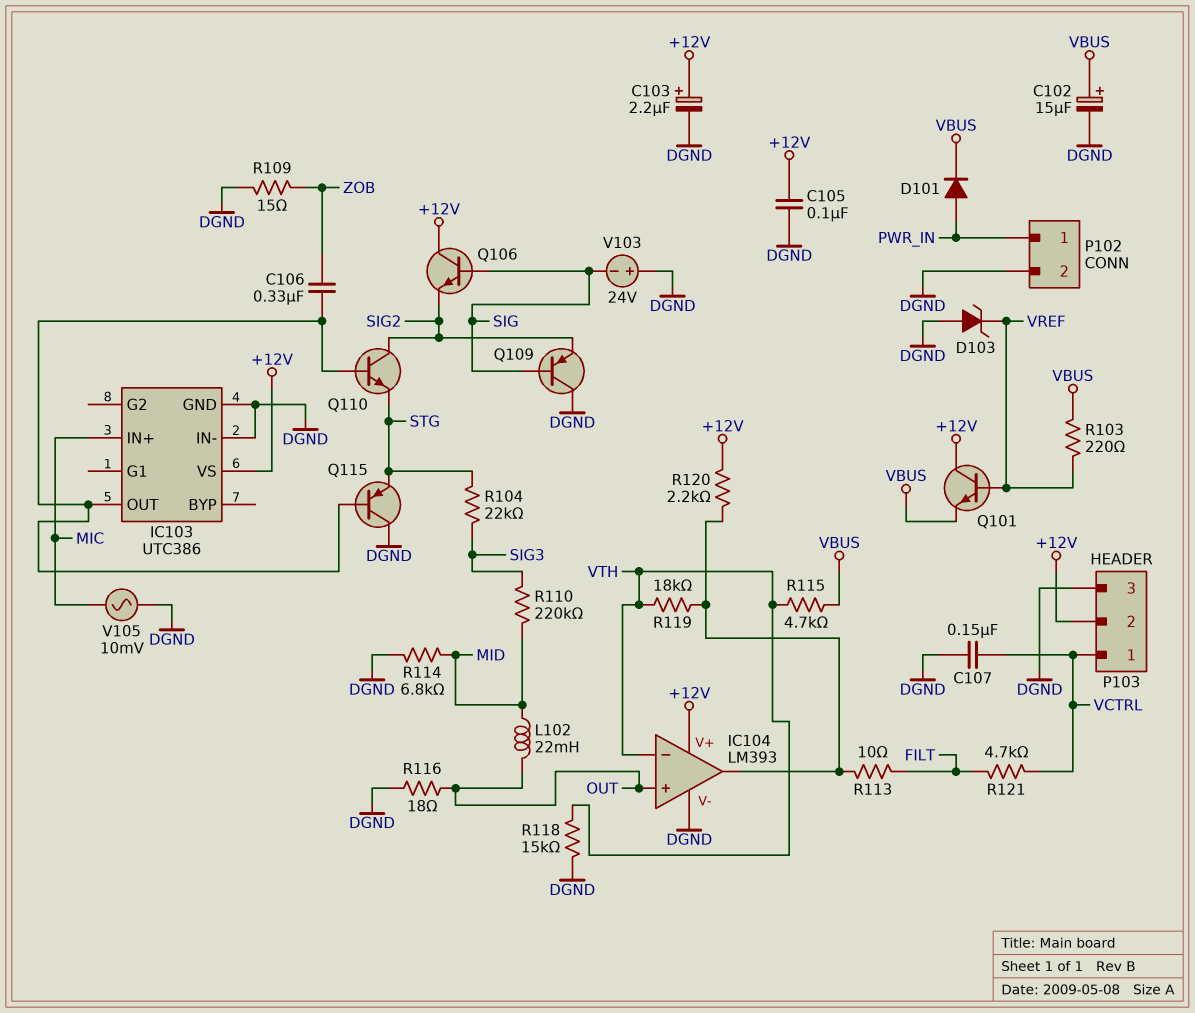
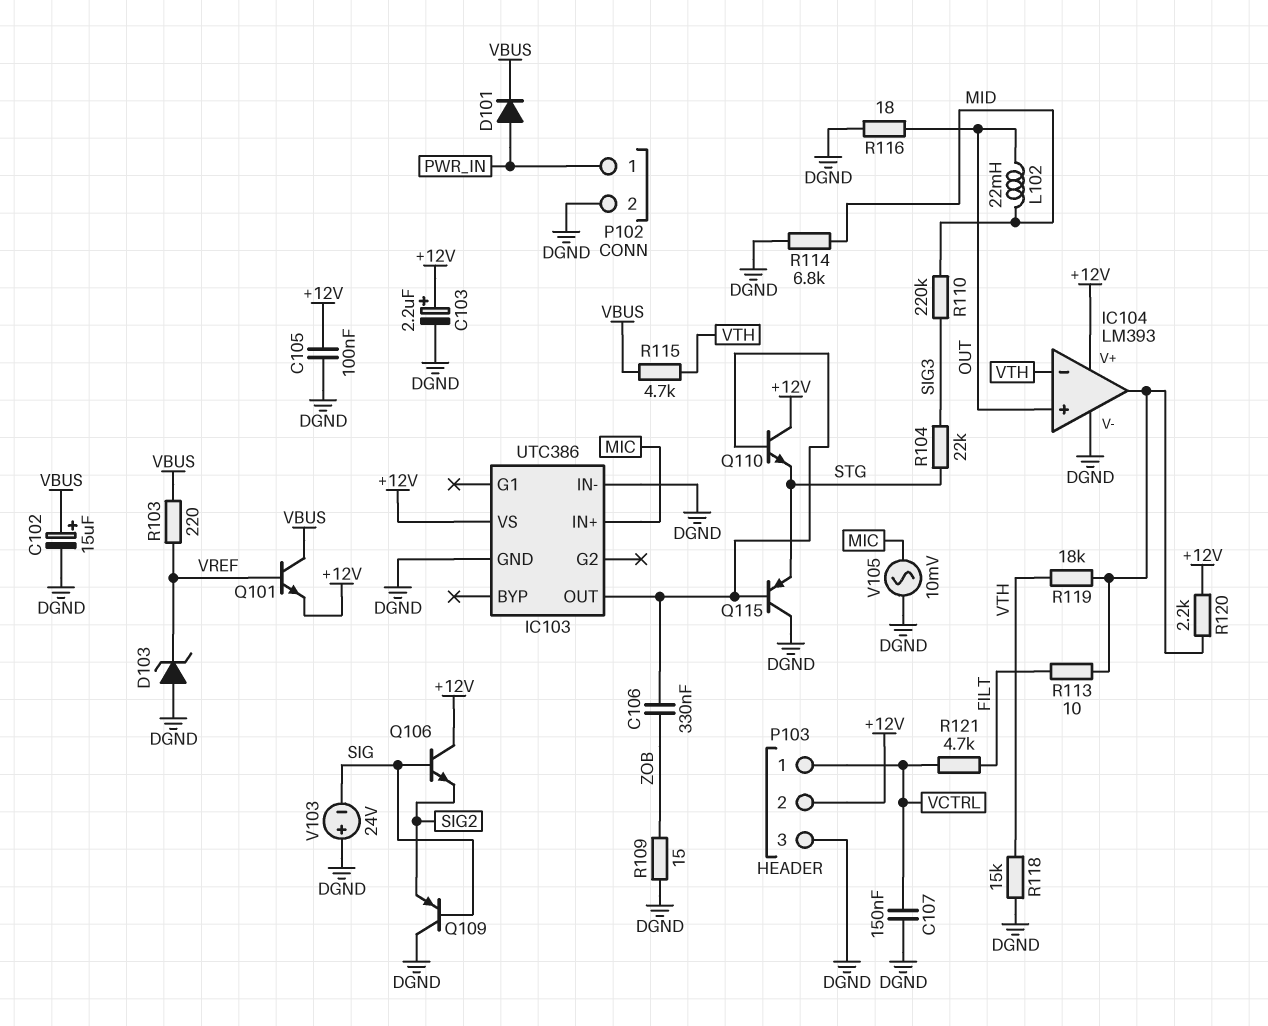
Q101: NPN (B VREF, C +12V, E VBUS) -> NPN (B VREF, C VBUS, E +12V)
Q110: NPN (B IC103/OUT, C SIG2, E STG) -> NPN (B IC103/OUT, C +12V, E STG)

